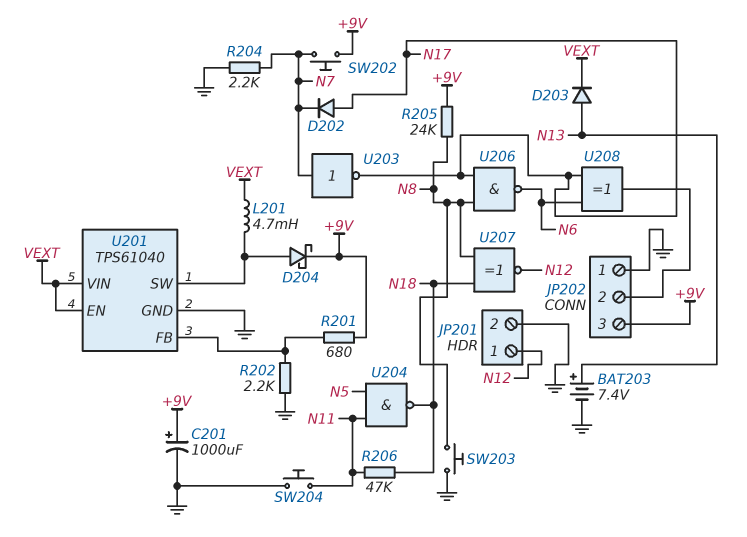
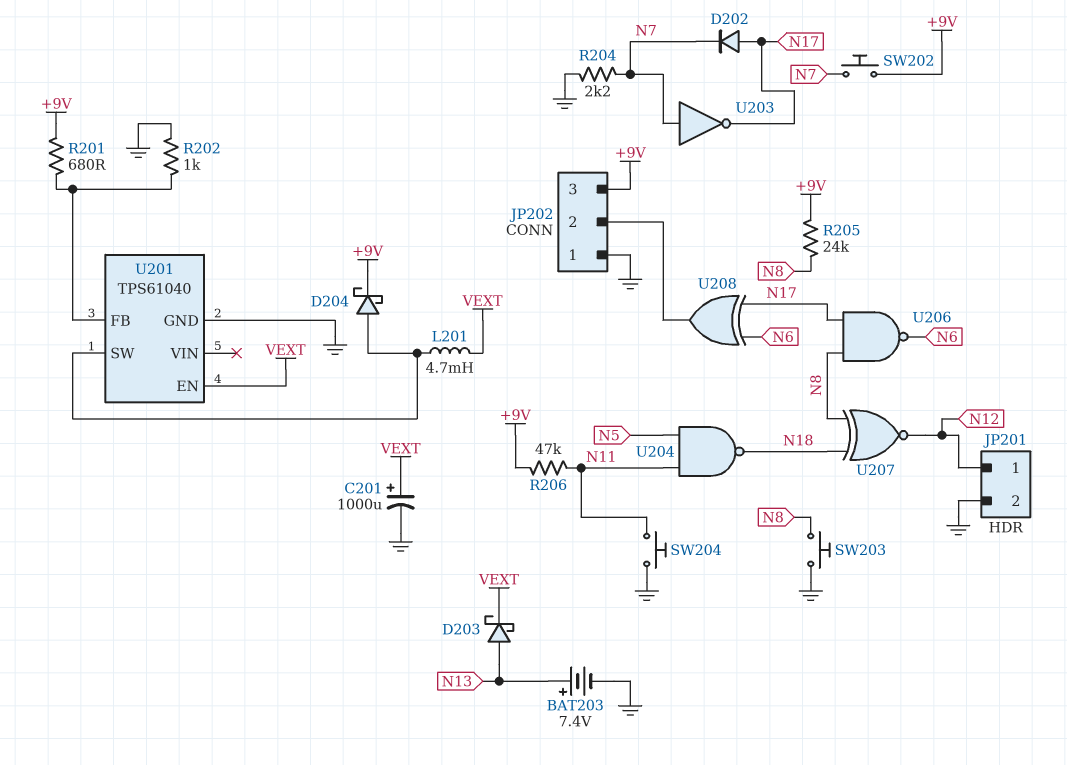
C201: 1000uF (plus +9V, minus GND) -> 1000uF (plus VEXT, minus GND)
D203: diode (A N13, K VEXT) -> schottky (A N13, K VEXT)
R202: 2.2k (GND, U201/FB) -> 1k (GND, U201/FB)
R206: 47k (N11, N18) -> 47k (+9V, N11)
U201 pin VIN: VEXT -> none

